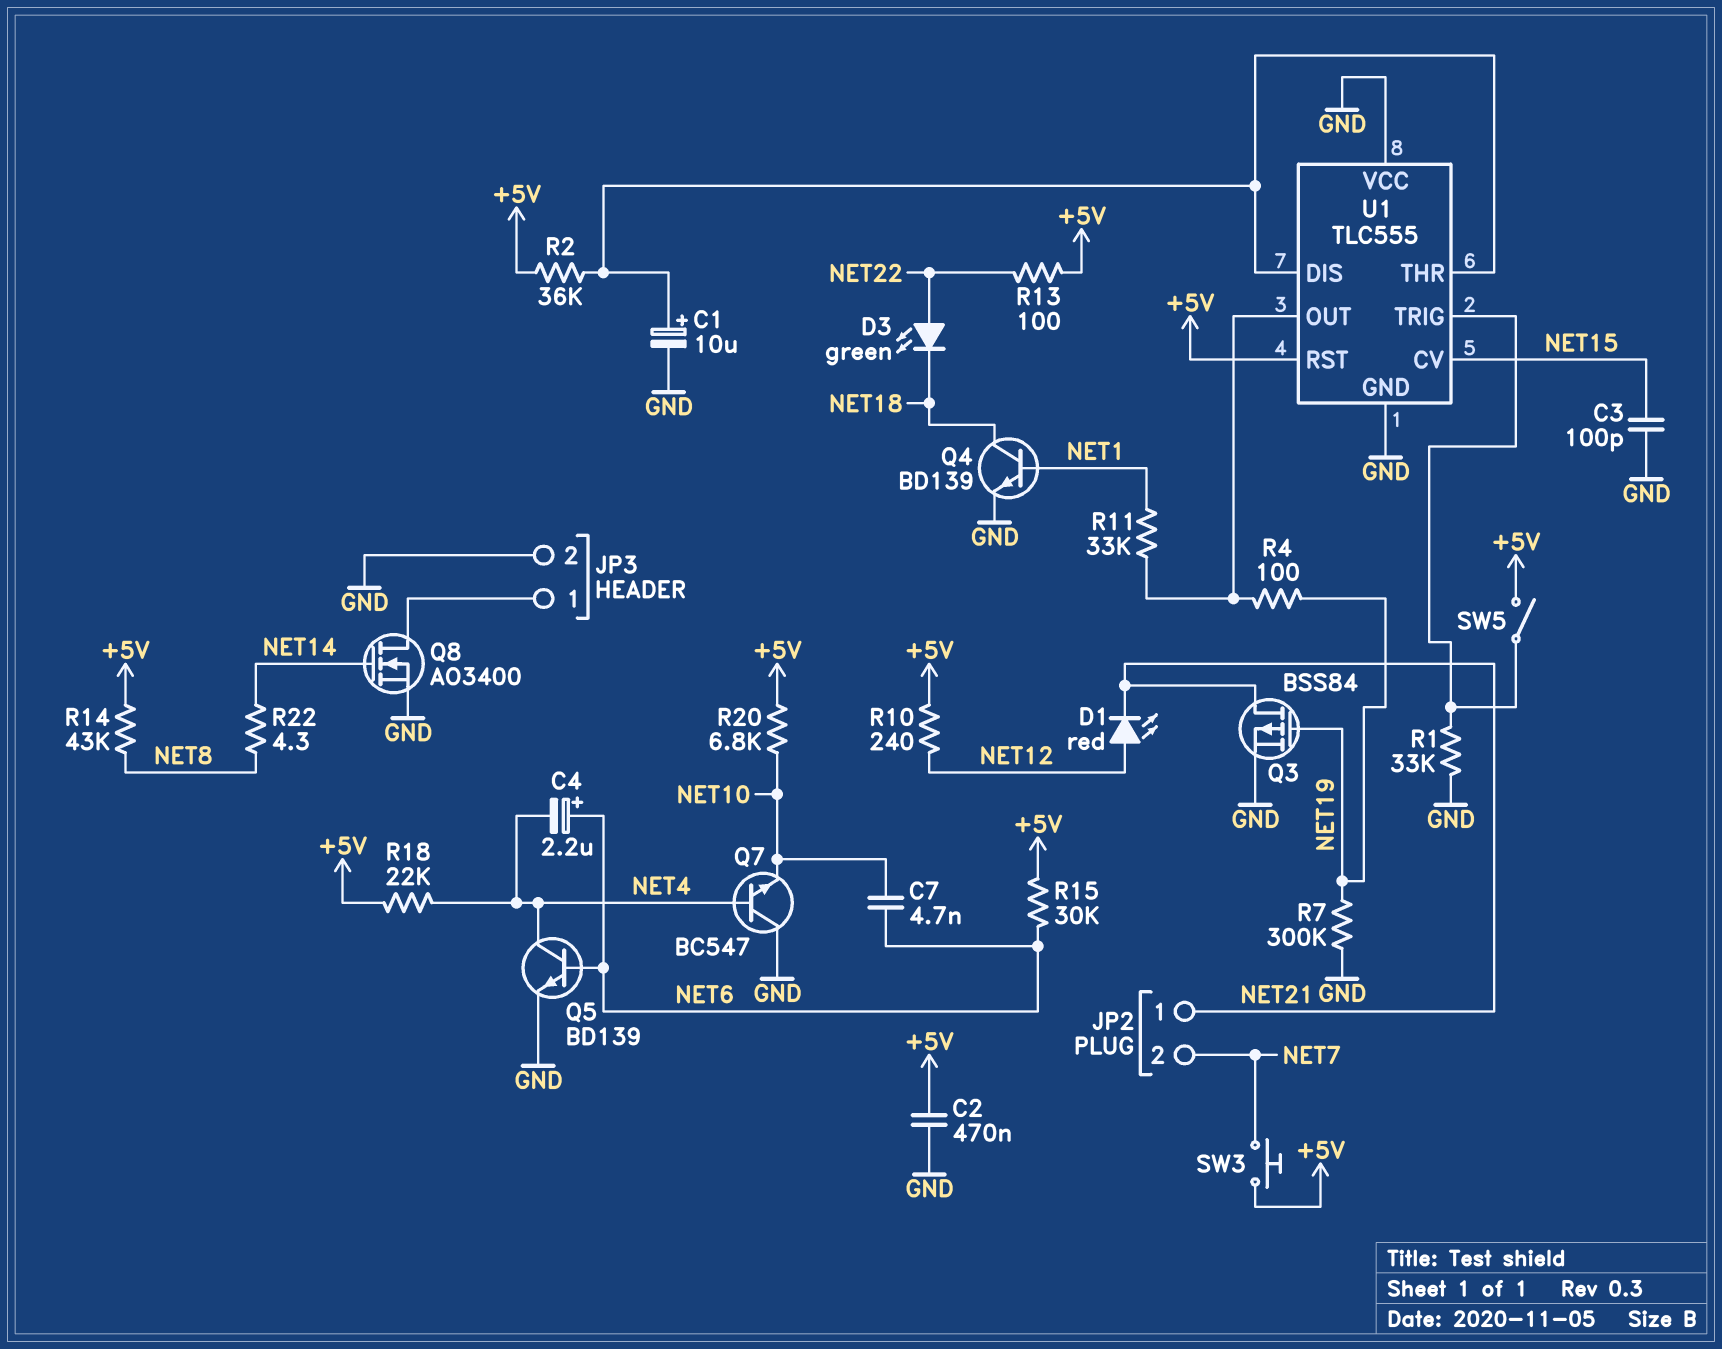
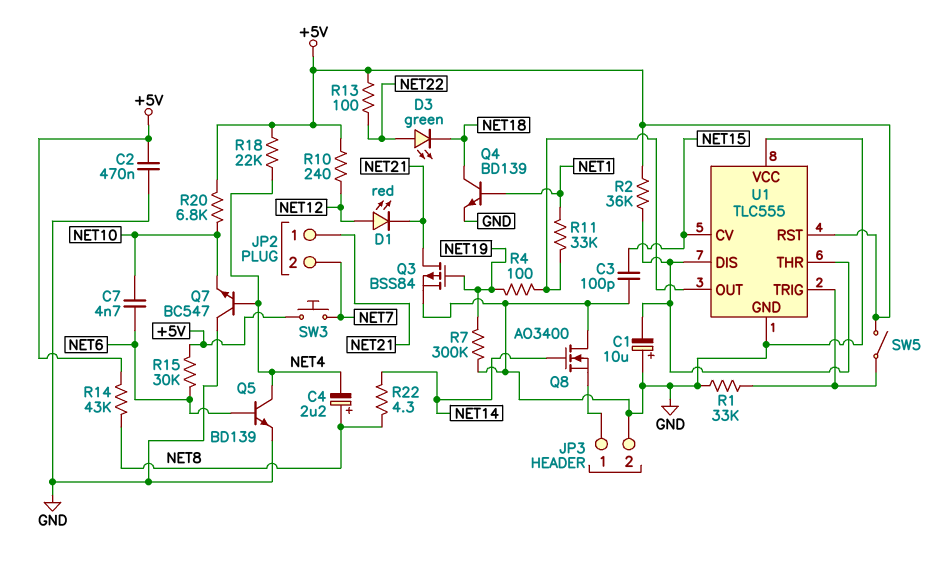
C1: 10uF (plus U1/DIS, minus GND) -> 10uF (plus GND, minus U1/DIS)
C4: 2.2uF (plus NET6, minus NET4) -> 2.2uF (plus NET8, minus NET4)
Q8: NMOS AO3400 (G NET14, D JP3/1, S GND) -> NMOS AO3400 (G NET14, D GND, S JP3/1)

